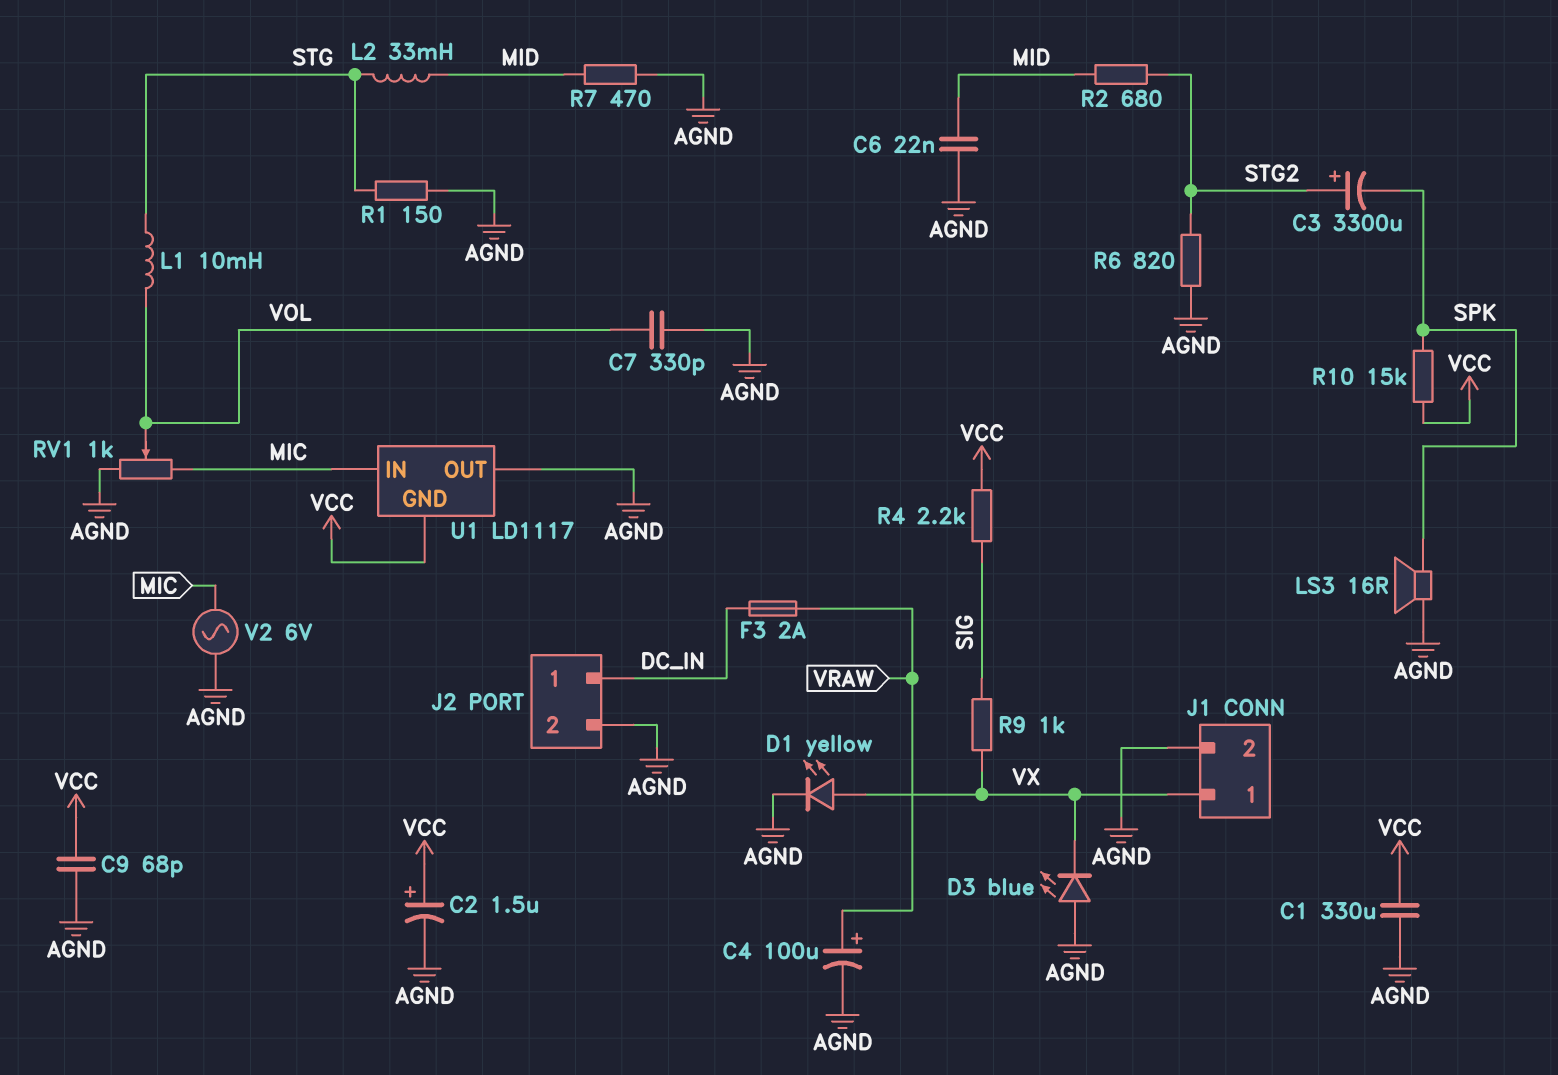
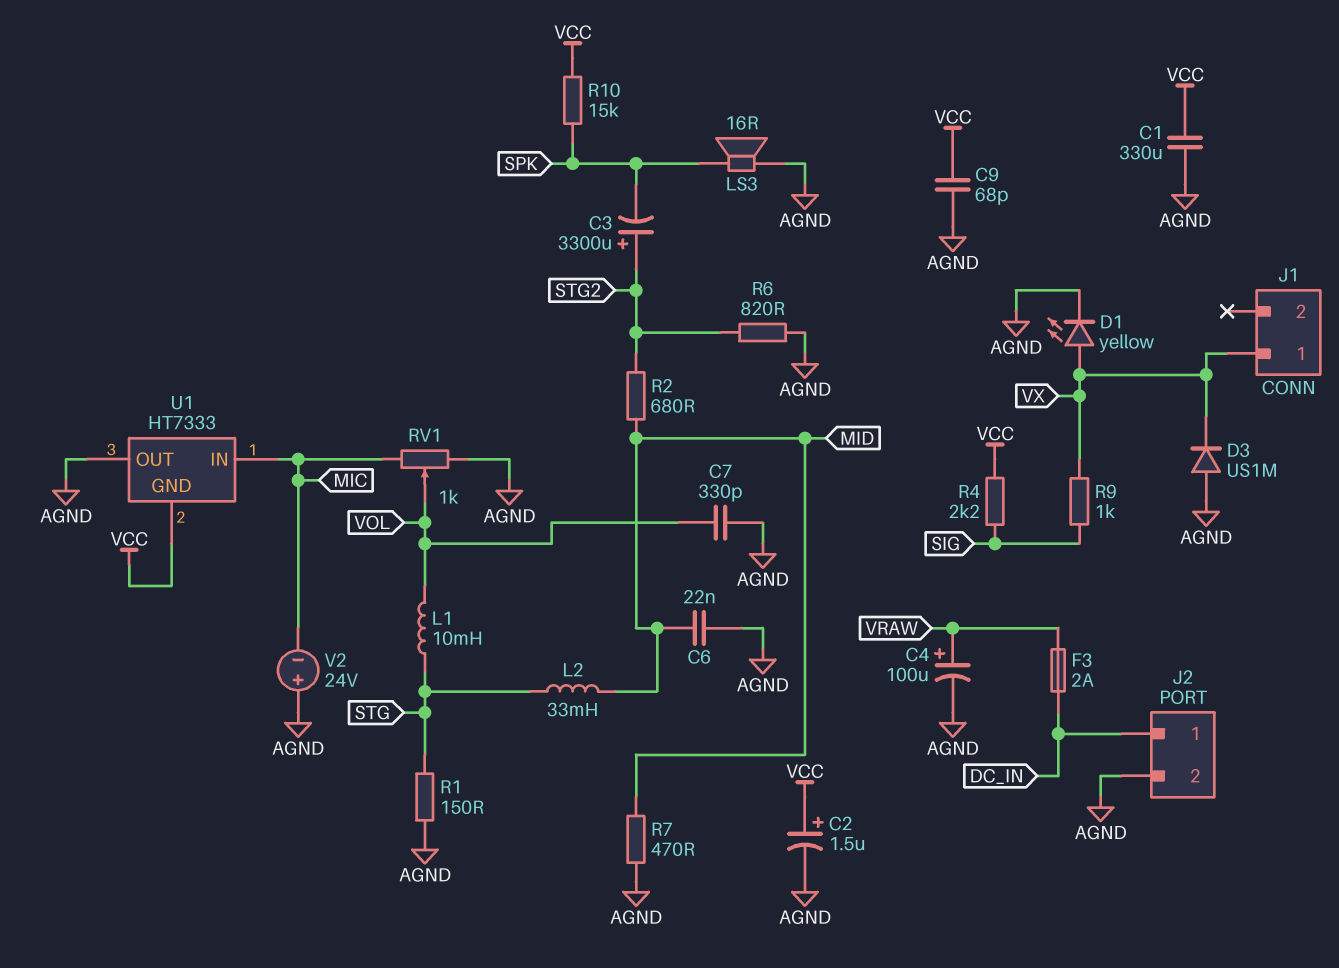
D3: LED blue (A AGND, K VX) -> diode US1M (A AGND, K VX)
J1 pin 2: AGND -> none
U1: LD1117 -> HT7333
V2: AC 6V (AGND, MIC) -> 24V (plus AGND, minus MIC)

